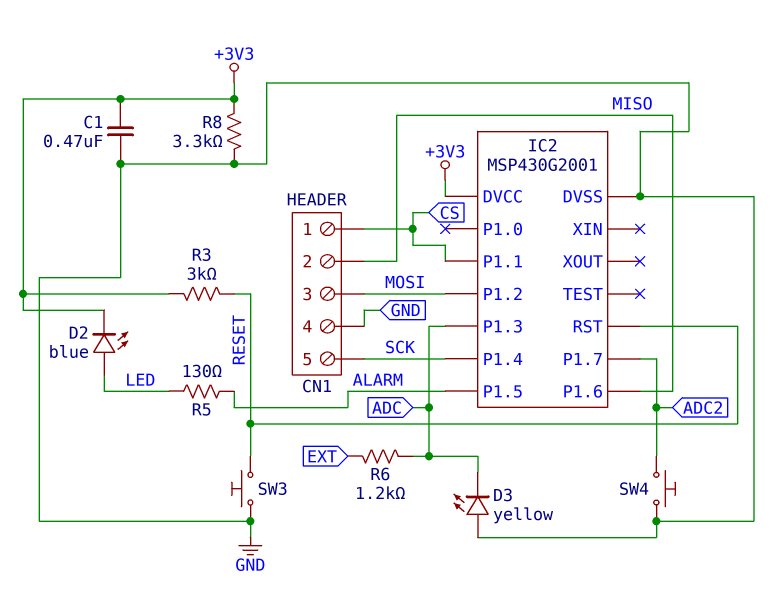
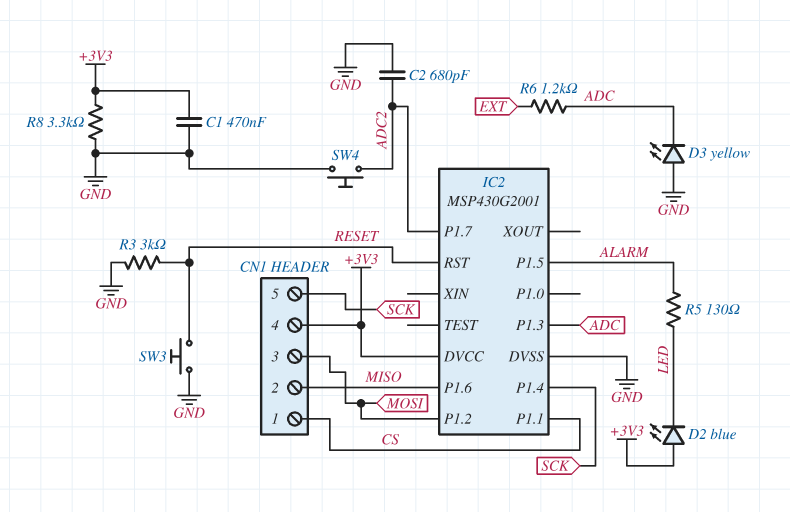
C2: none -> 680pF (ADC2, GND)
CN1 pin 4: GND -> +3V3
D2: LED blue (A LED, K +3V3) -> LED blue (A +3V3, K LED)
R3: 3k (+3V3, RESET) -> 3k (GND, RESET)

